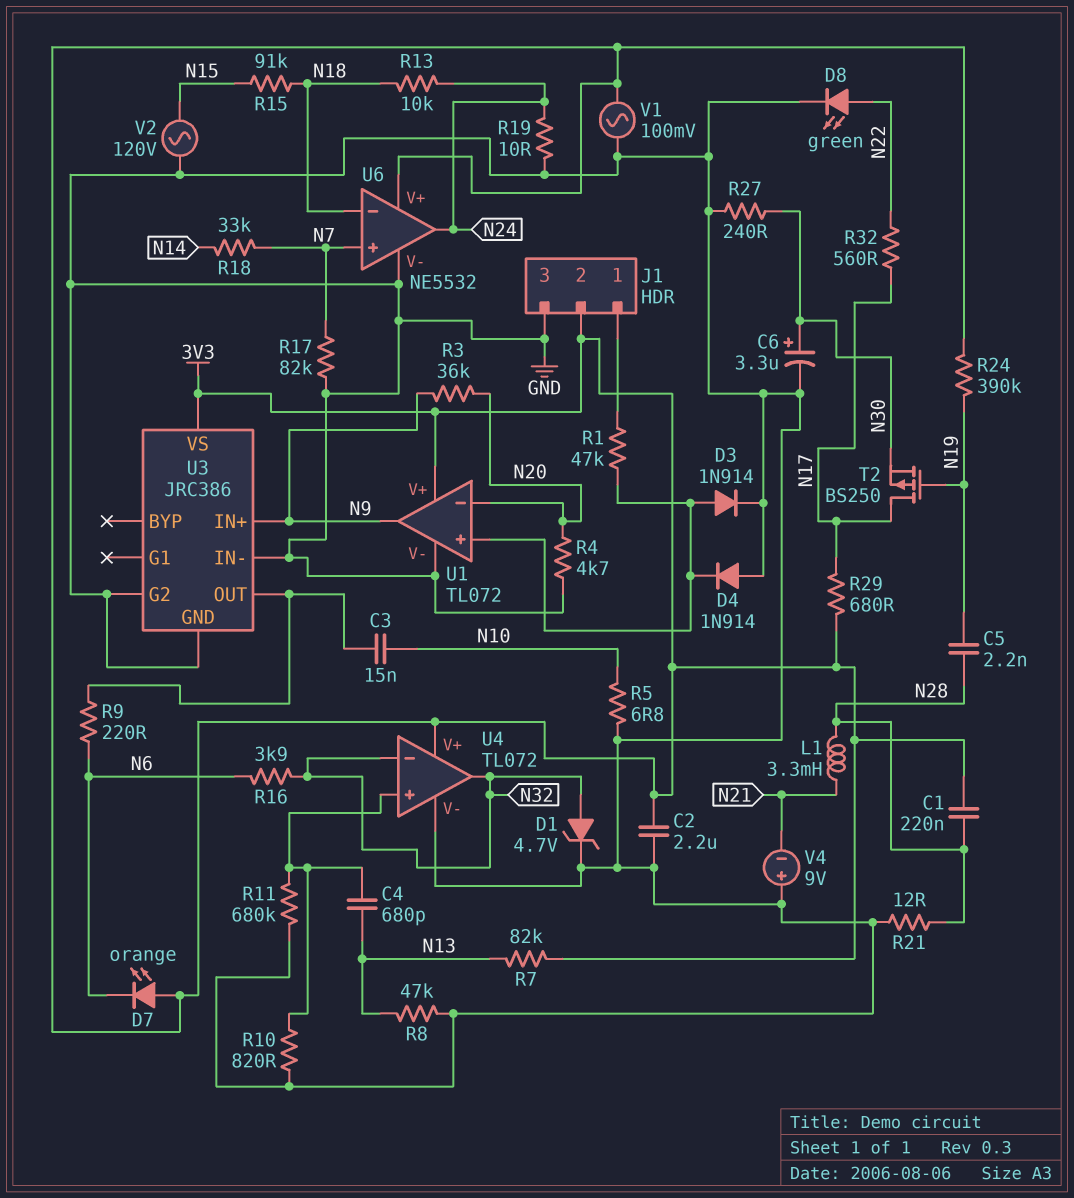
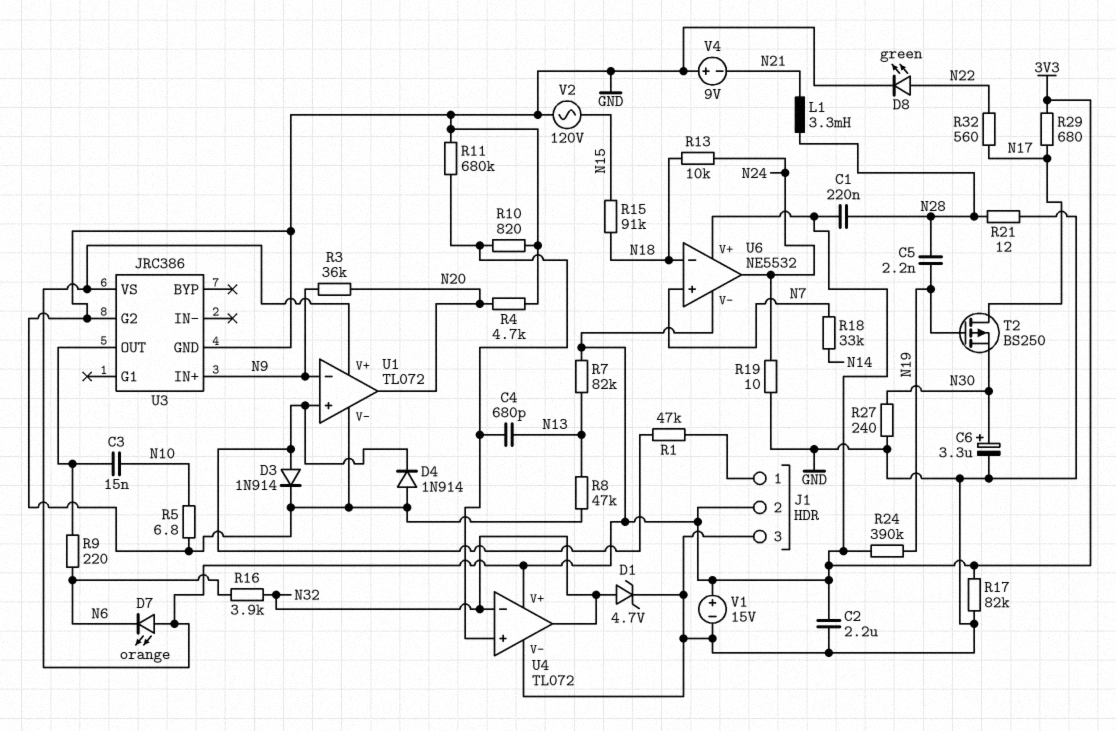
R17: 82k (GND, N7) -> 82k (3V3, GND)
U1 pin in-: N20 -> N9
U1 pin out: N9 -> N20
U3 pin IN-: GND -> none
U6 pin V-: GND -> 3V3
V1: AC 100mV (3V3, GND) -> 15V (plus 3V3, minus GND)

